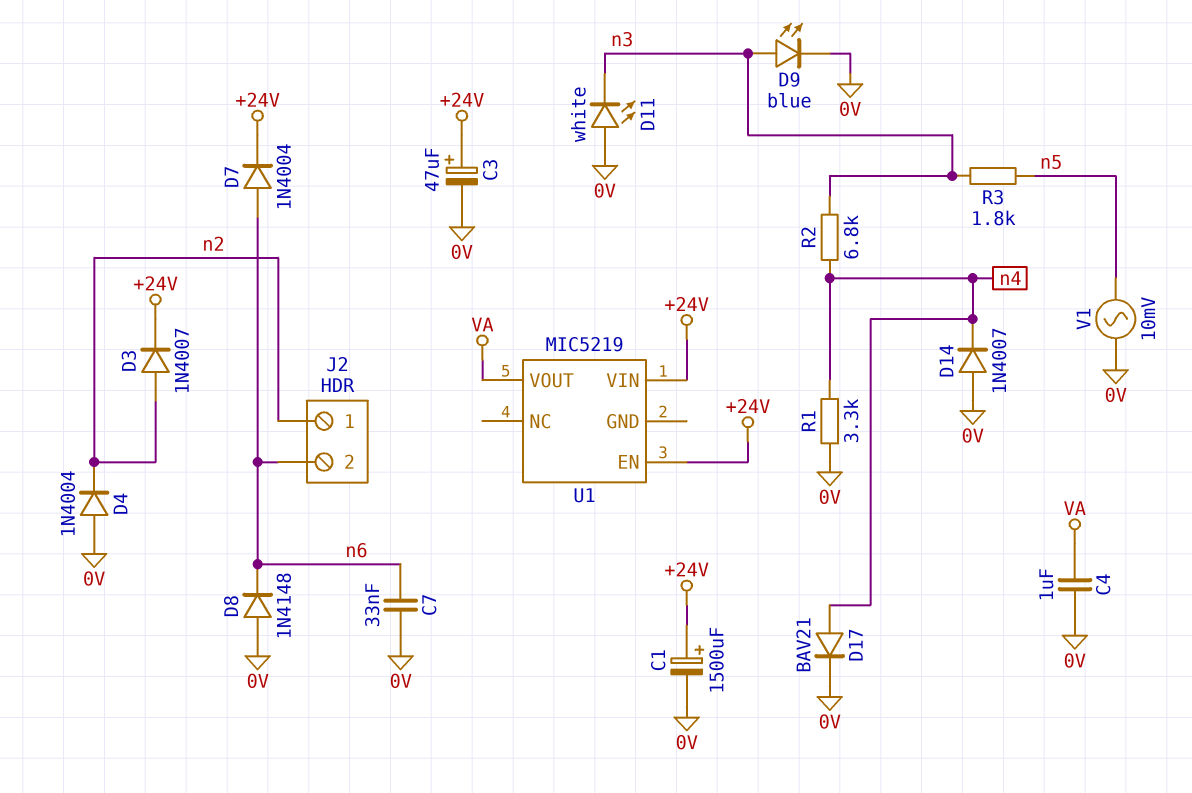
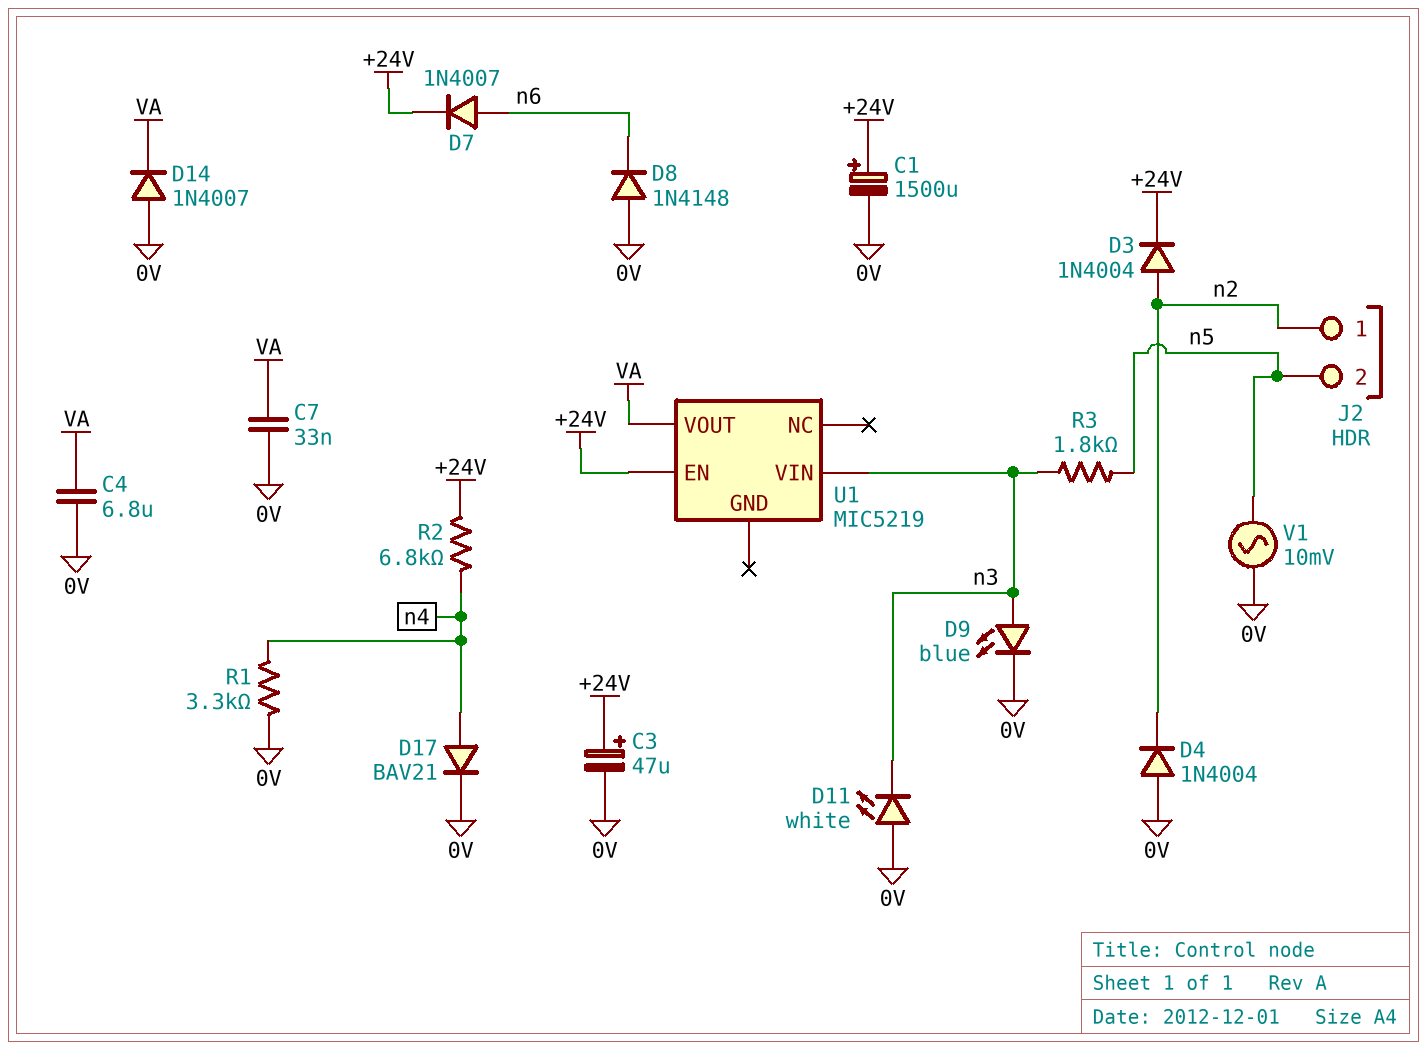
C4: 1uF (0V, VA) -> 6.8uF (0V, VA)
C7: 33nF (0V, n6) -> 33nF (0V, VA)
D3: diode 1N4007 (A n2, K +24V) -> diode 1N4004 (A n2, K +24V)
D7: diode 1N4004 (A n6, K +24V) -> diode 1N4007 (A n6, K +24V)
D14: diode 1N4007 (A 0V, K n4) -> diode 1N4007 (A 0V, K VA)
J2 pin 2: n6 -> n5
R2: 6.8k (n3, n4) -> 6.8k (+24V, n4)
U1 pin VIN: +24V -> n3

